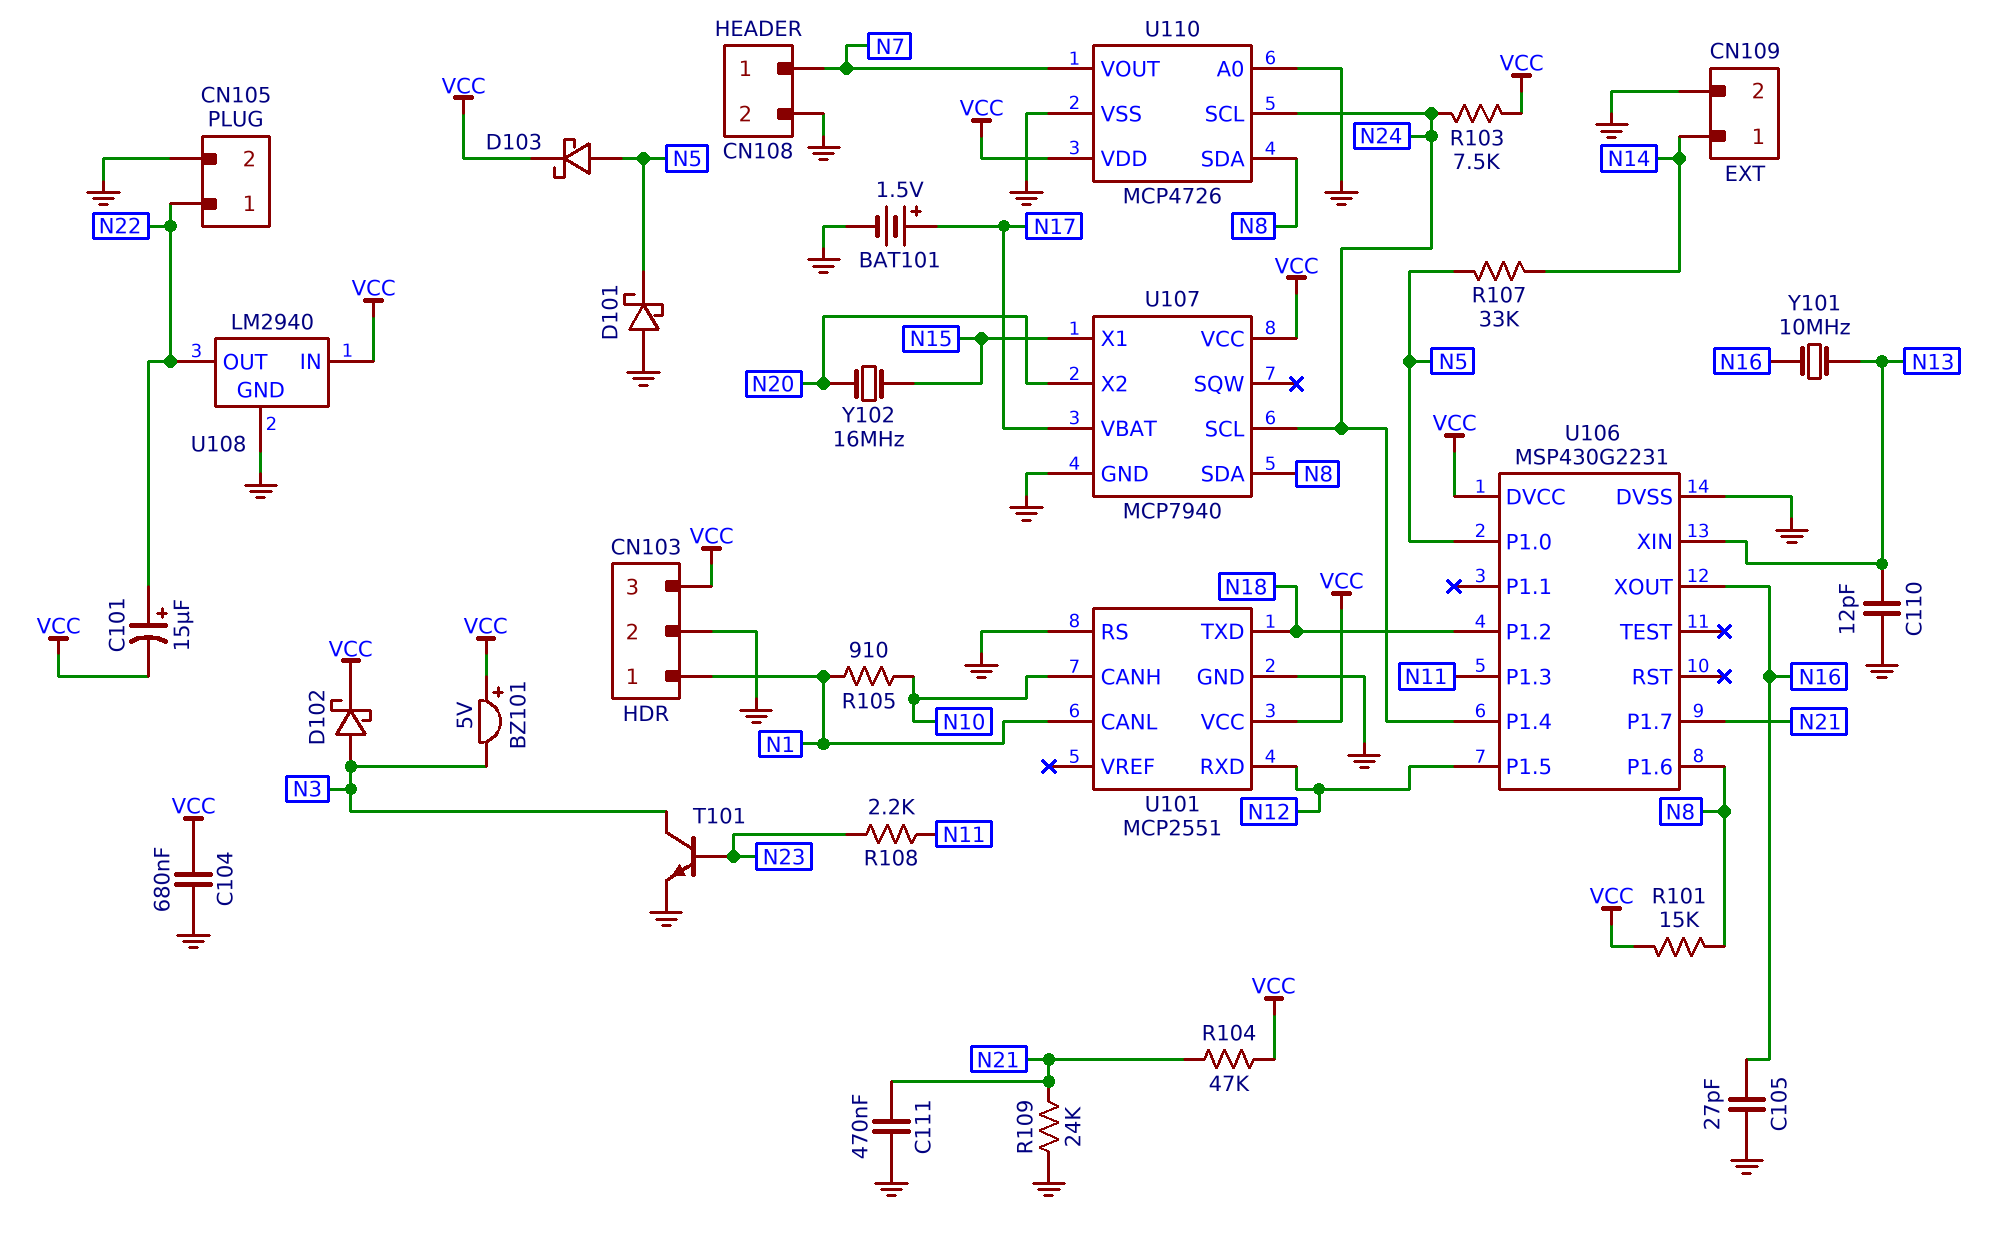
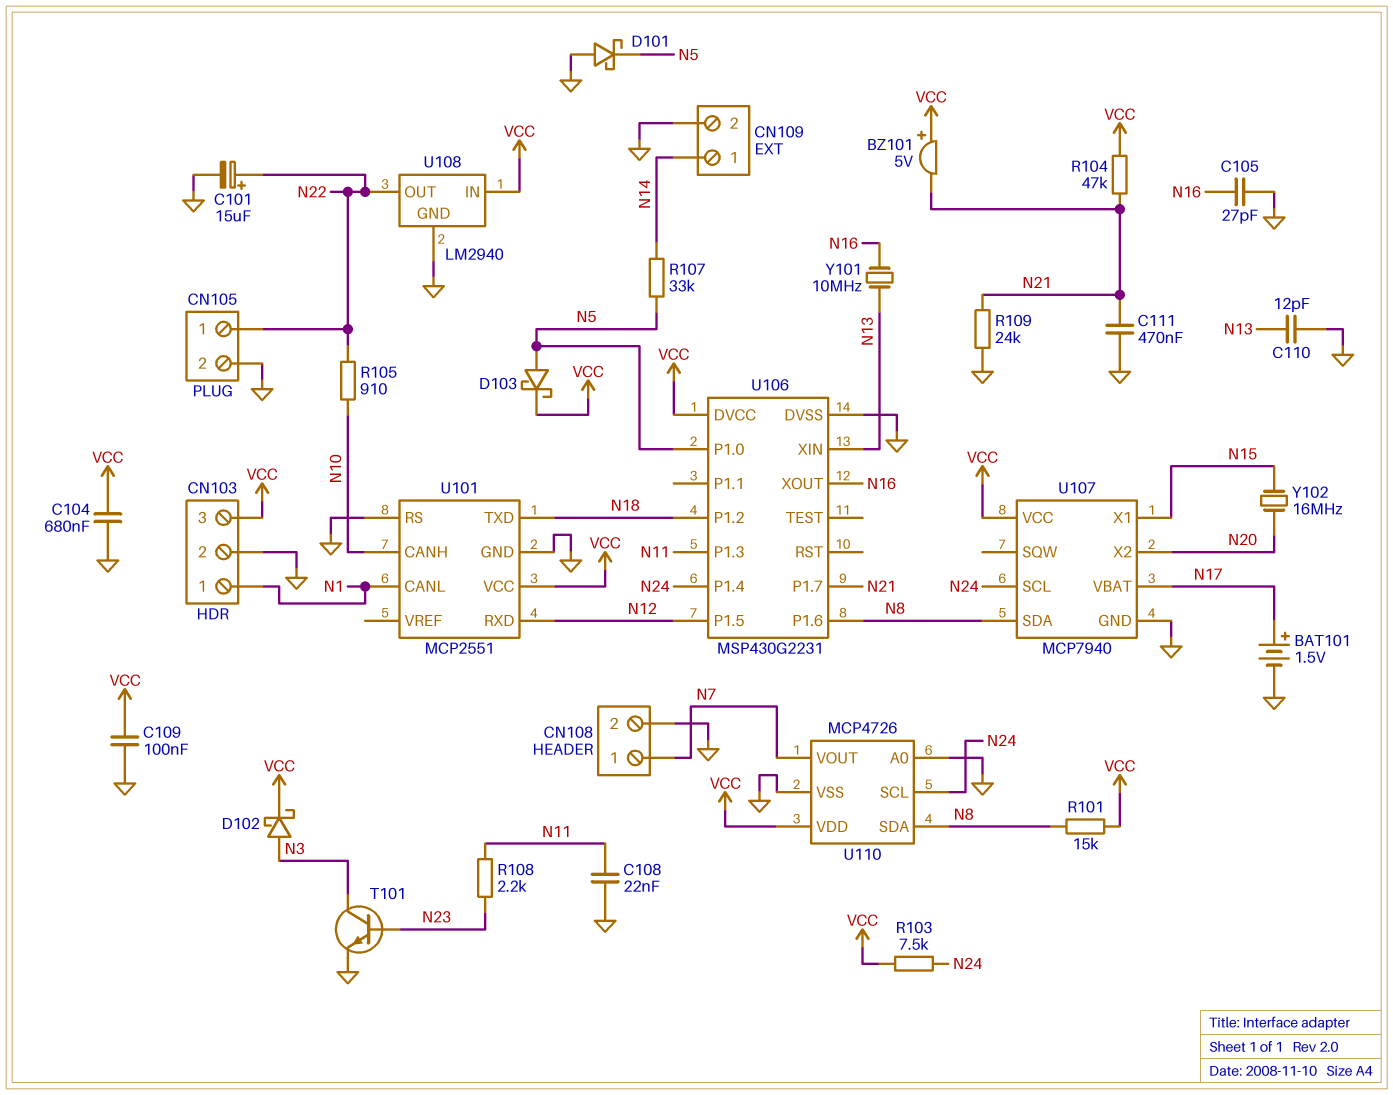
BZ101: buzzer 5V (plus VCC, minus N3) -> buzzer 5V (plus VCC, minus N21)
C101: 15uF (plus N22, minus VCC) -> 15uF (plus N22, minus GND)
C108: none -> 22nF (GND, N11)
C109: none -> 100nF (GND, VCC)
R105: 910 (N1, N10) -> 910 (N10, N22)

